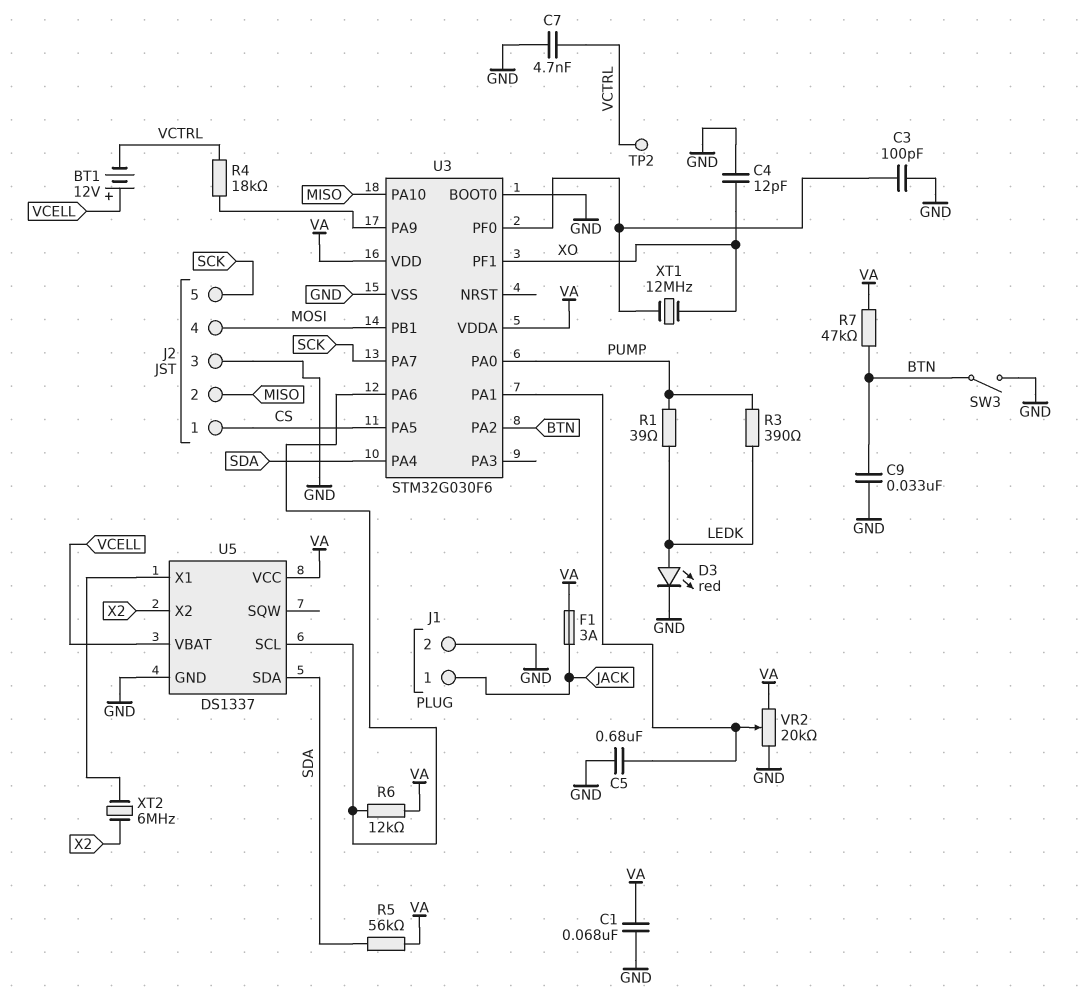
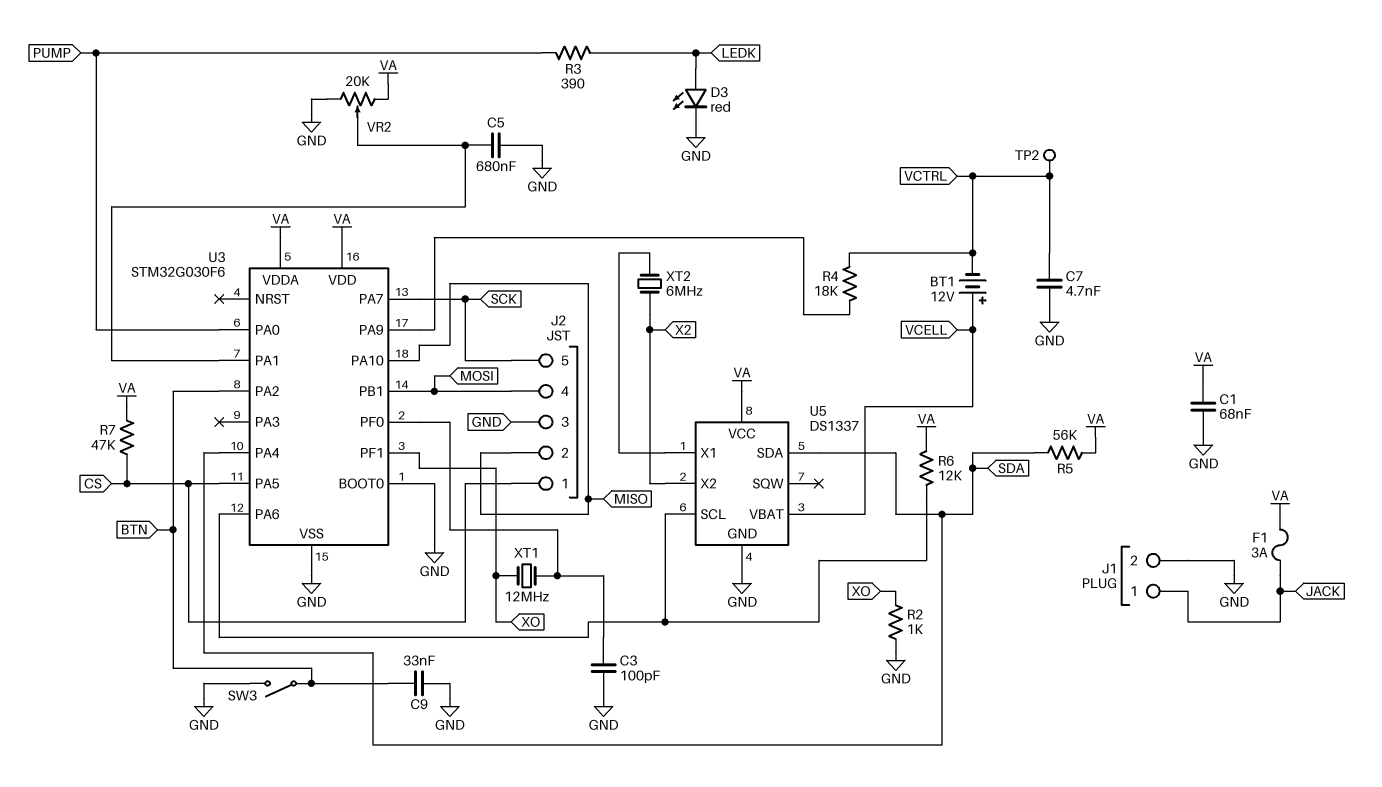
C4: 12pF (GND, XO) -> none
R1: 39 (LEDK, PUMP) -> none
R2: none -> 1k (GND, XO)
R7: 47k (BTN, VA) -> 47k (CS, VA)

